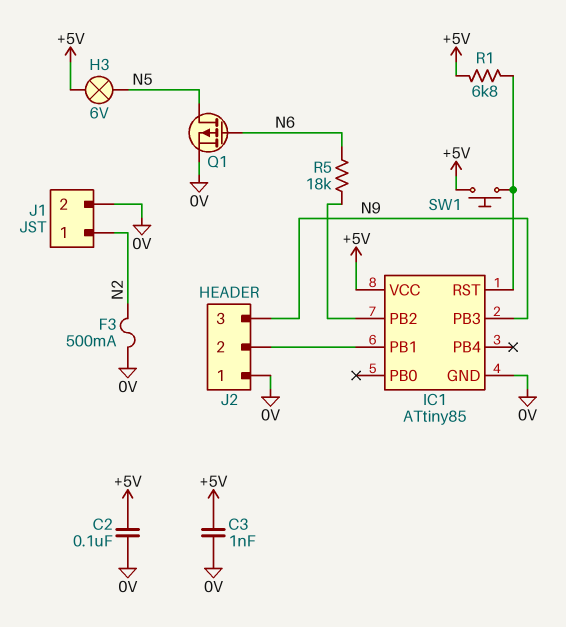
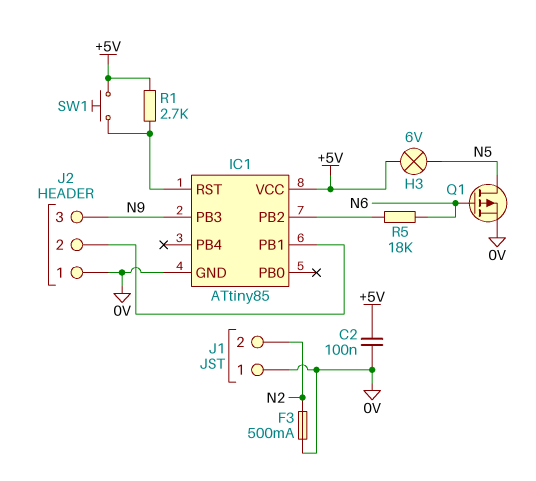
C3: 1nF (+5V, 0V) -> none
J1 pin 1: N2 -> 0V
J1 pin 2: 0V -> N2
R1: 6.8k (+5V, IC1/RST) -> 2.7k (+5V, IC1/RST)

